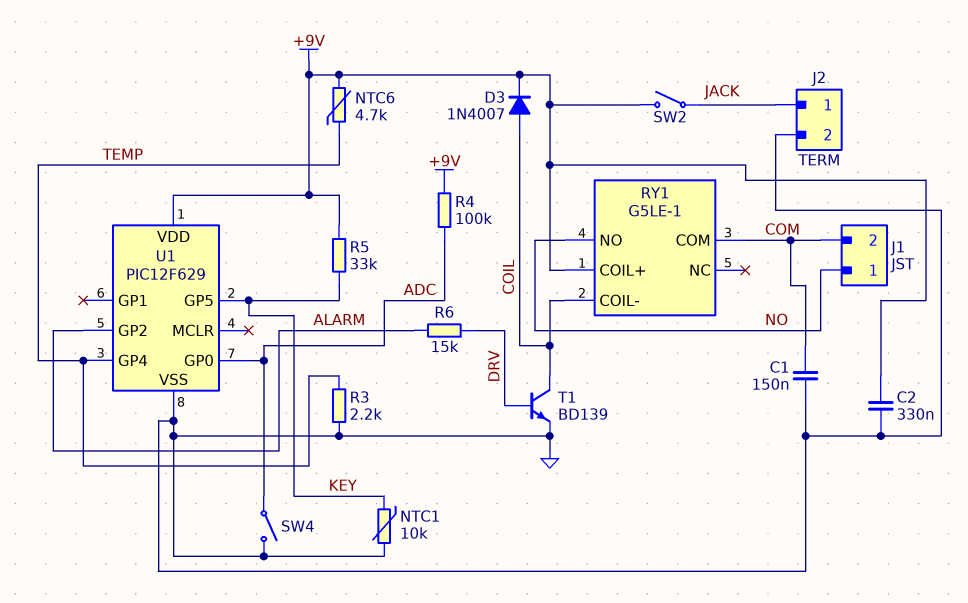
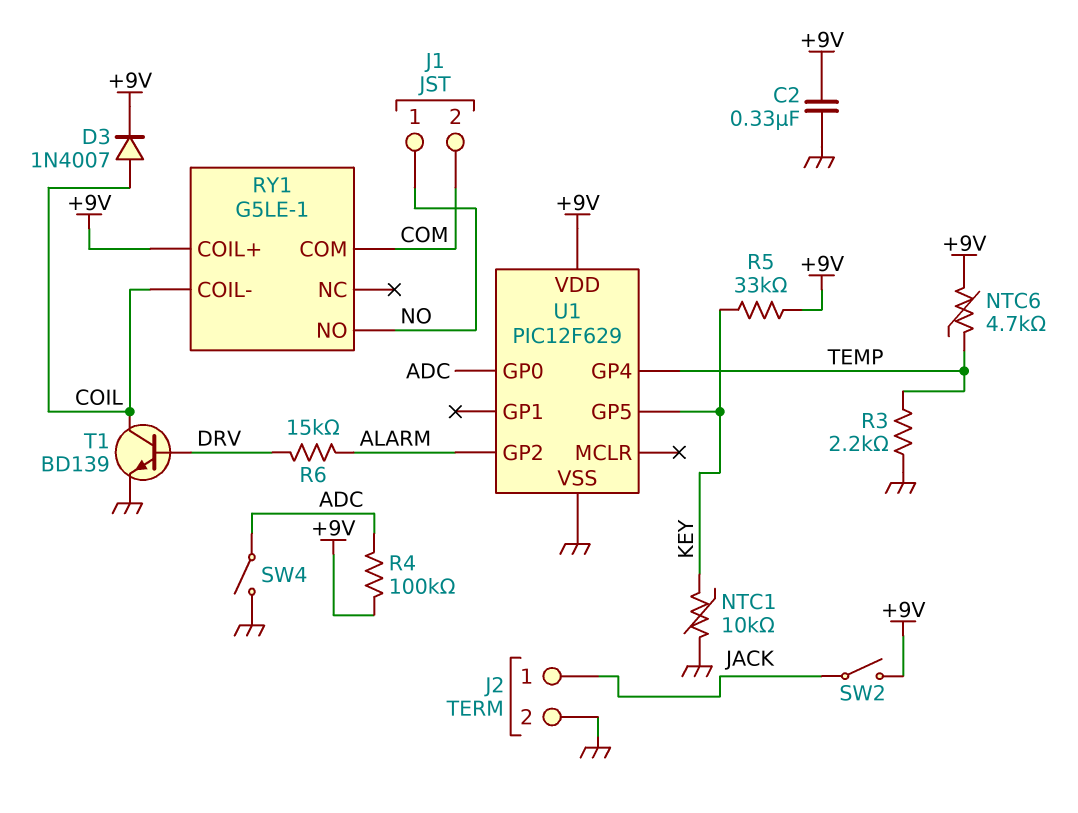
C1: 150nF (COM, GND) -> none

